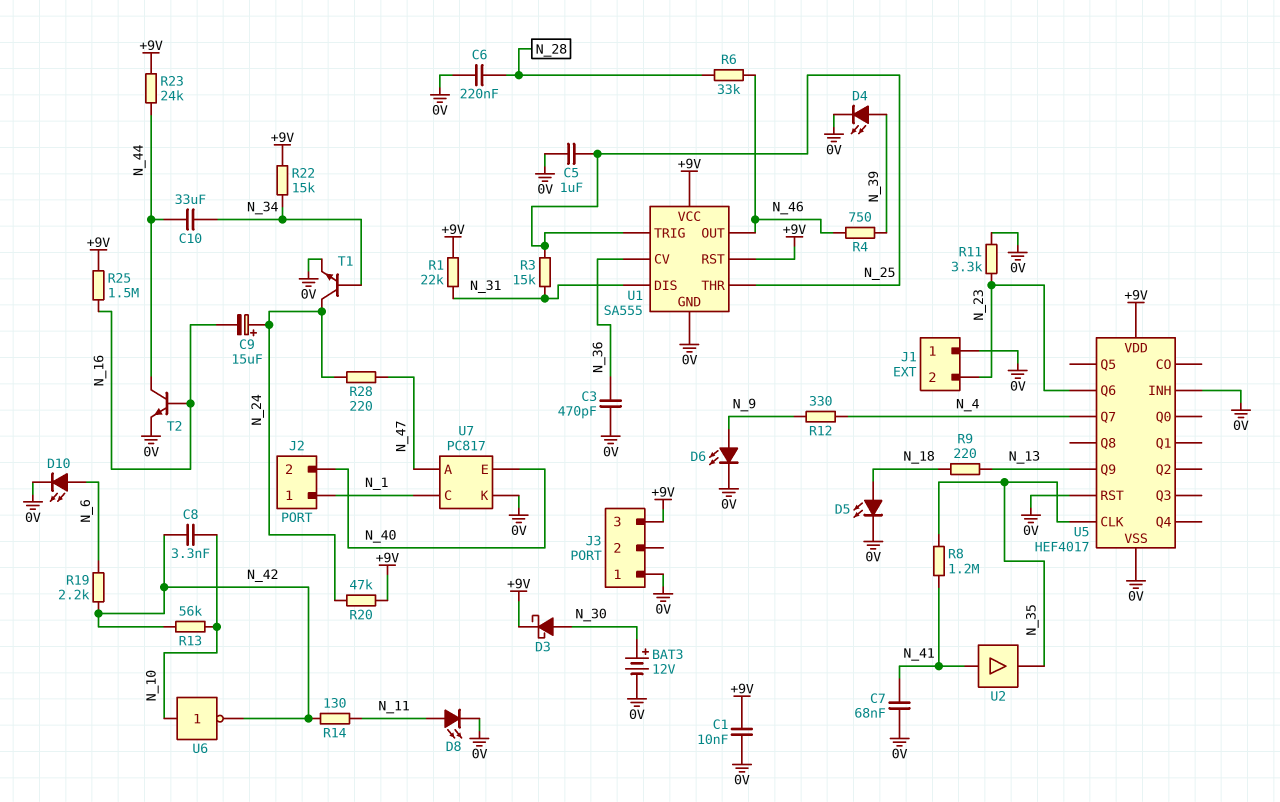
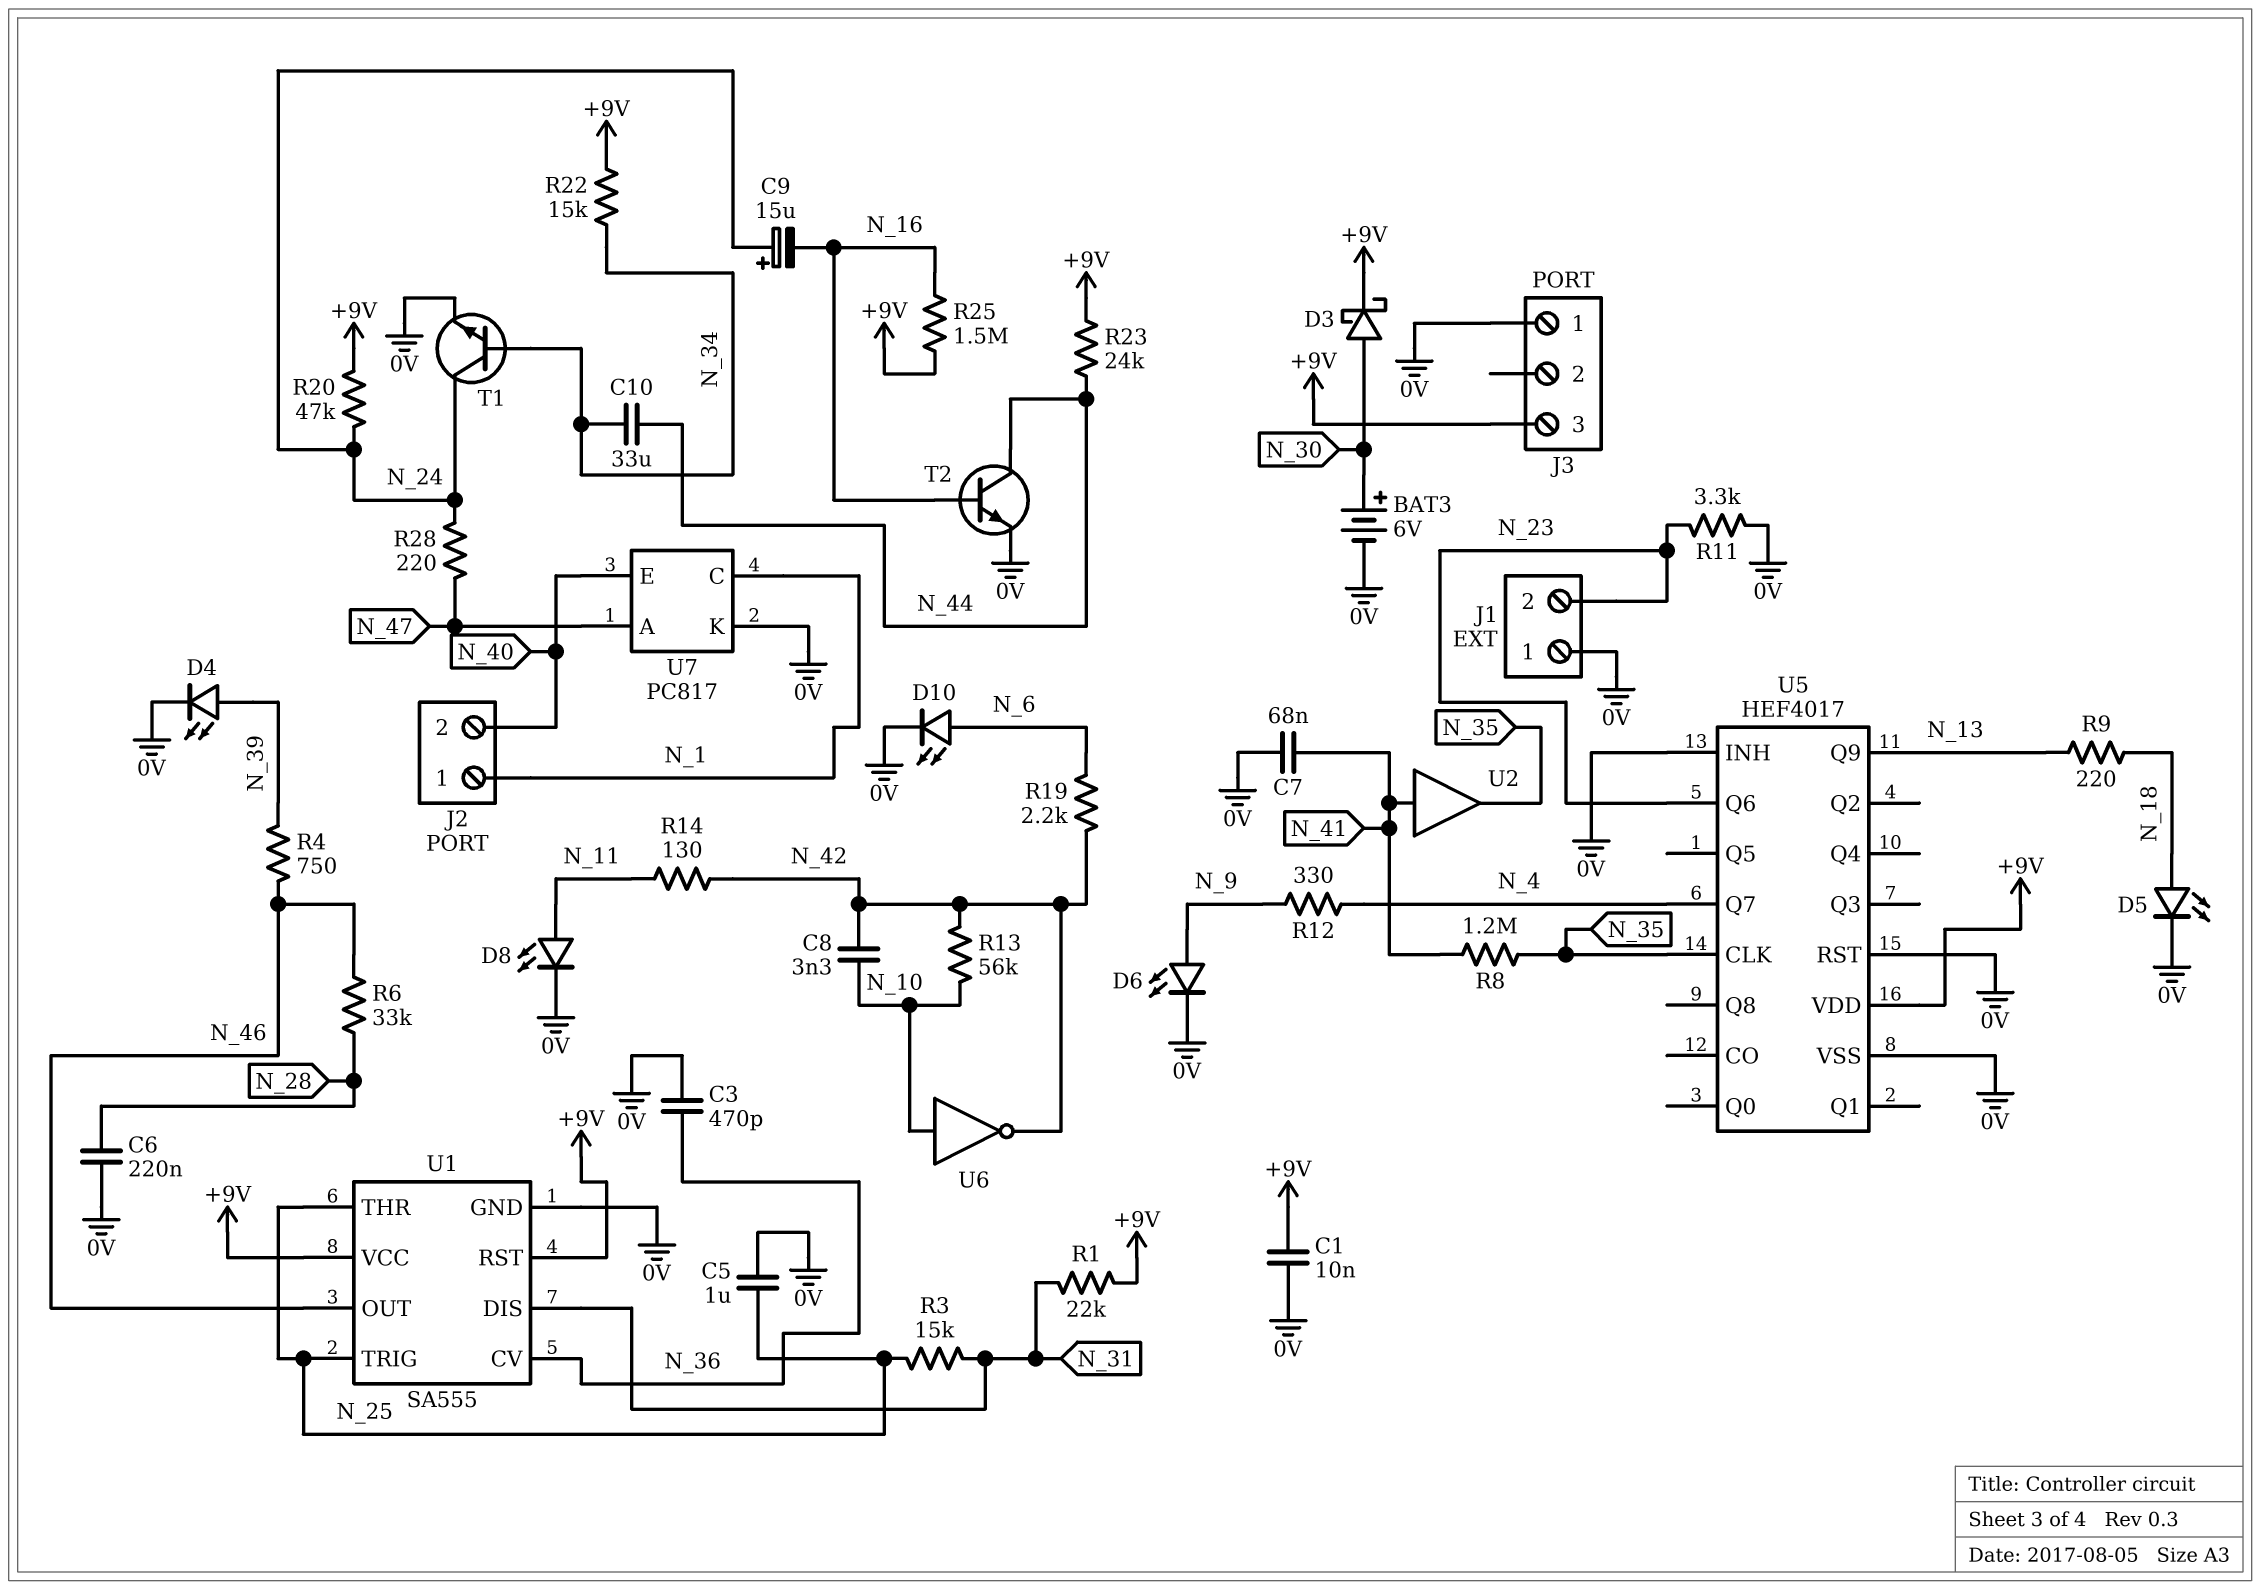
BAT3: 12V (plus N_30, minus 0V) -> 6V (plus N_30, minus 0V)

